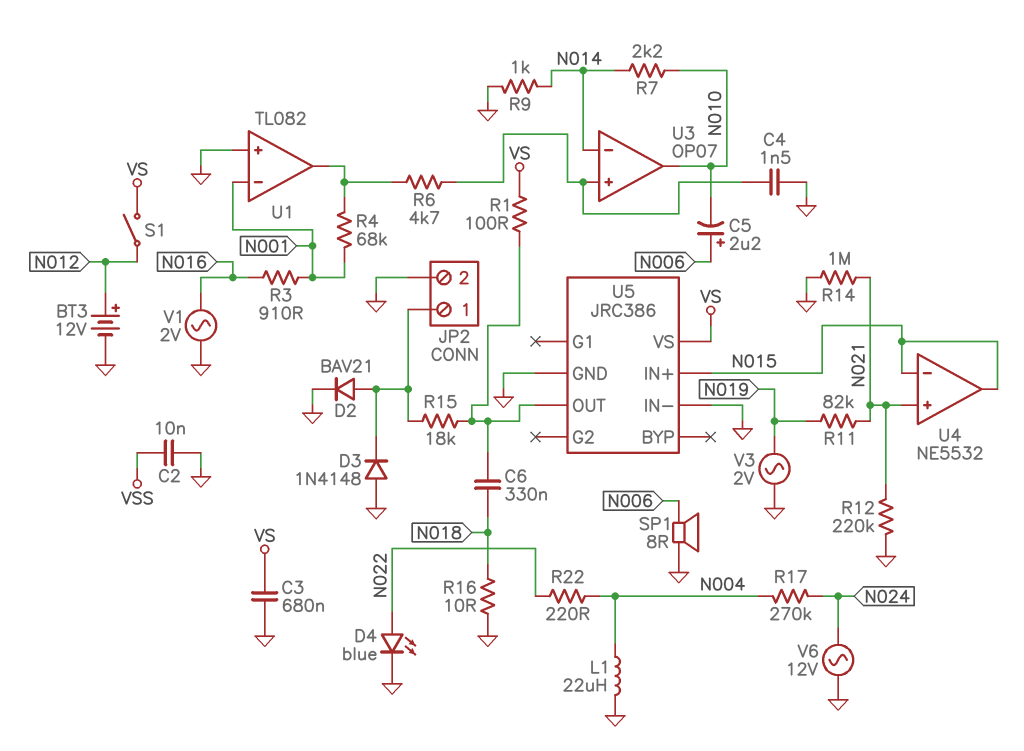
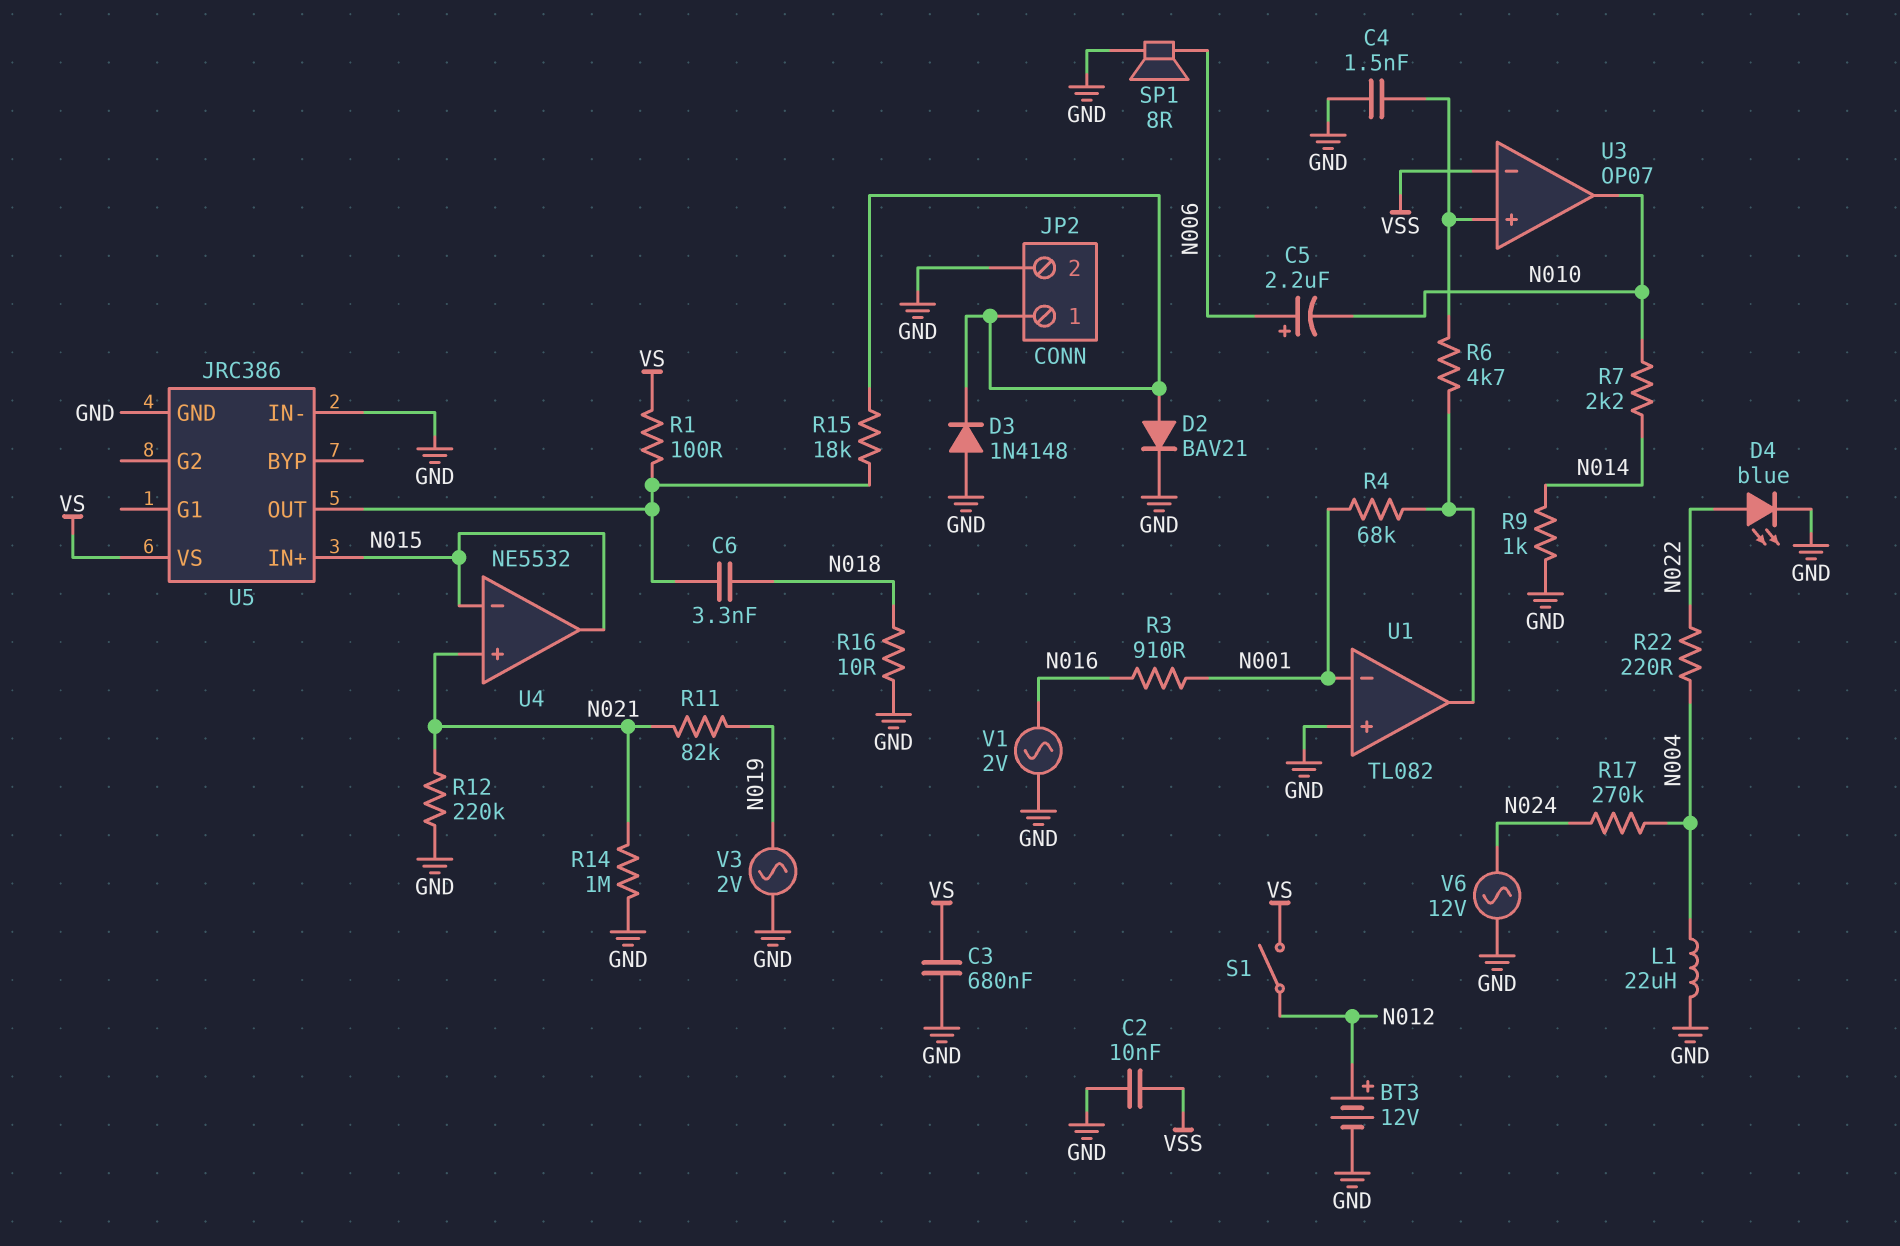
C6: 330nF (N018, U5/OUT) -> 3.3nF (N018, U5/OUT)
U3 pin in-: N014 -> VSS

